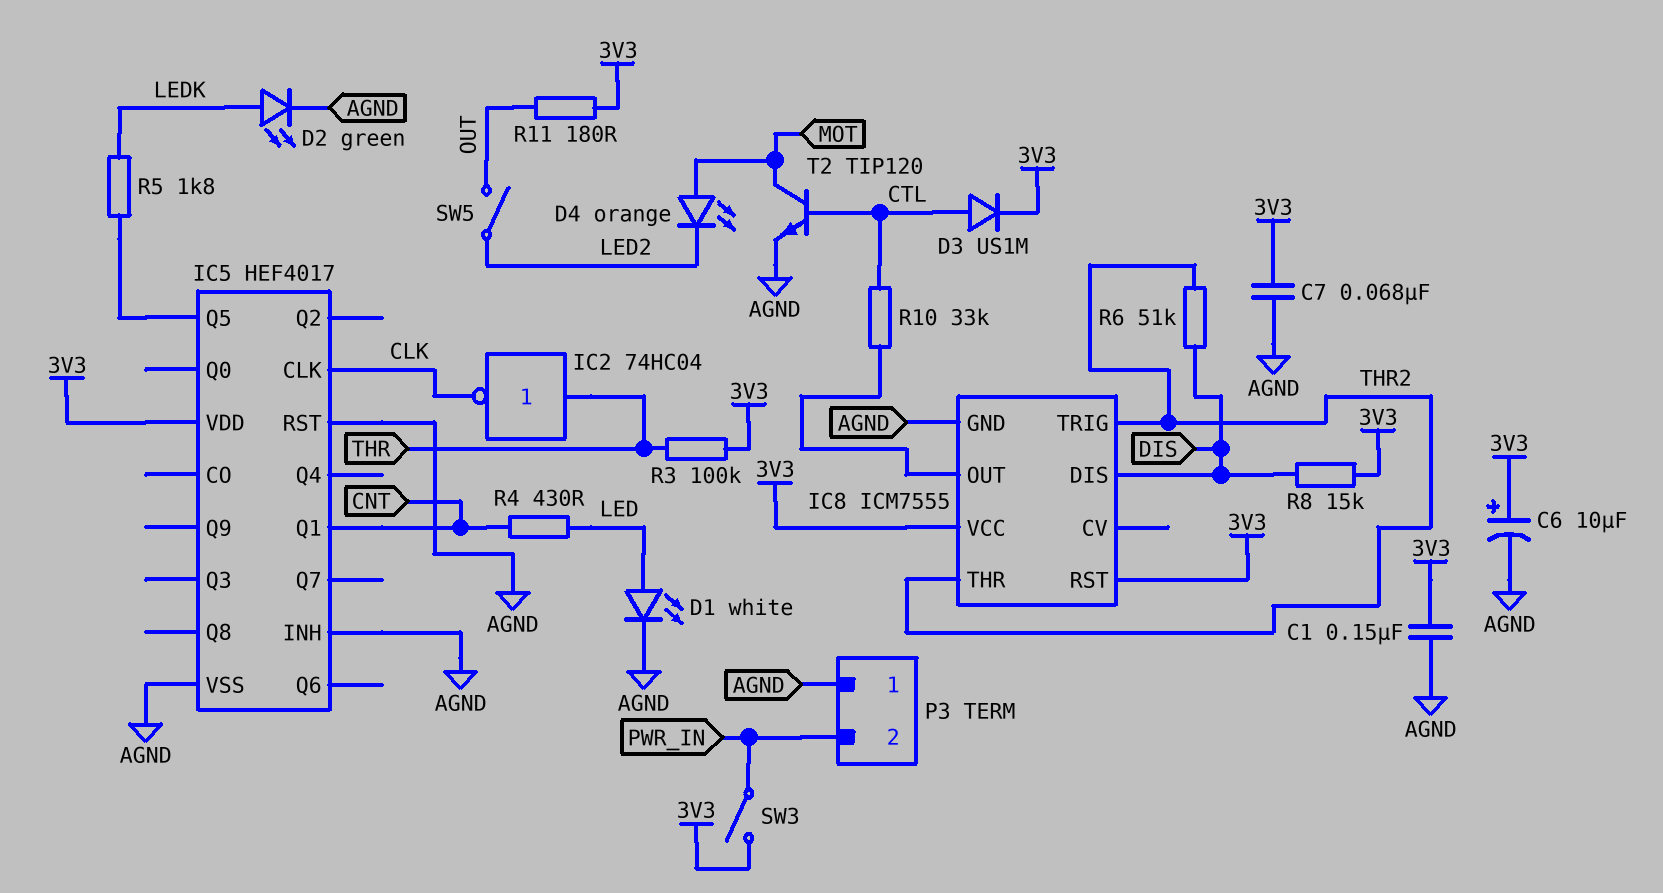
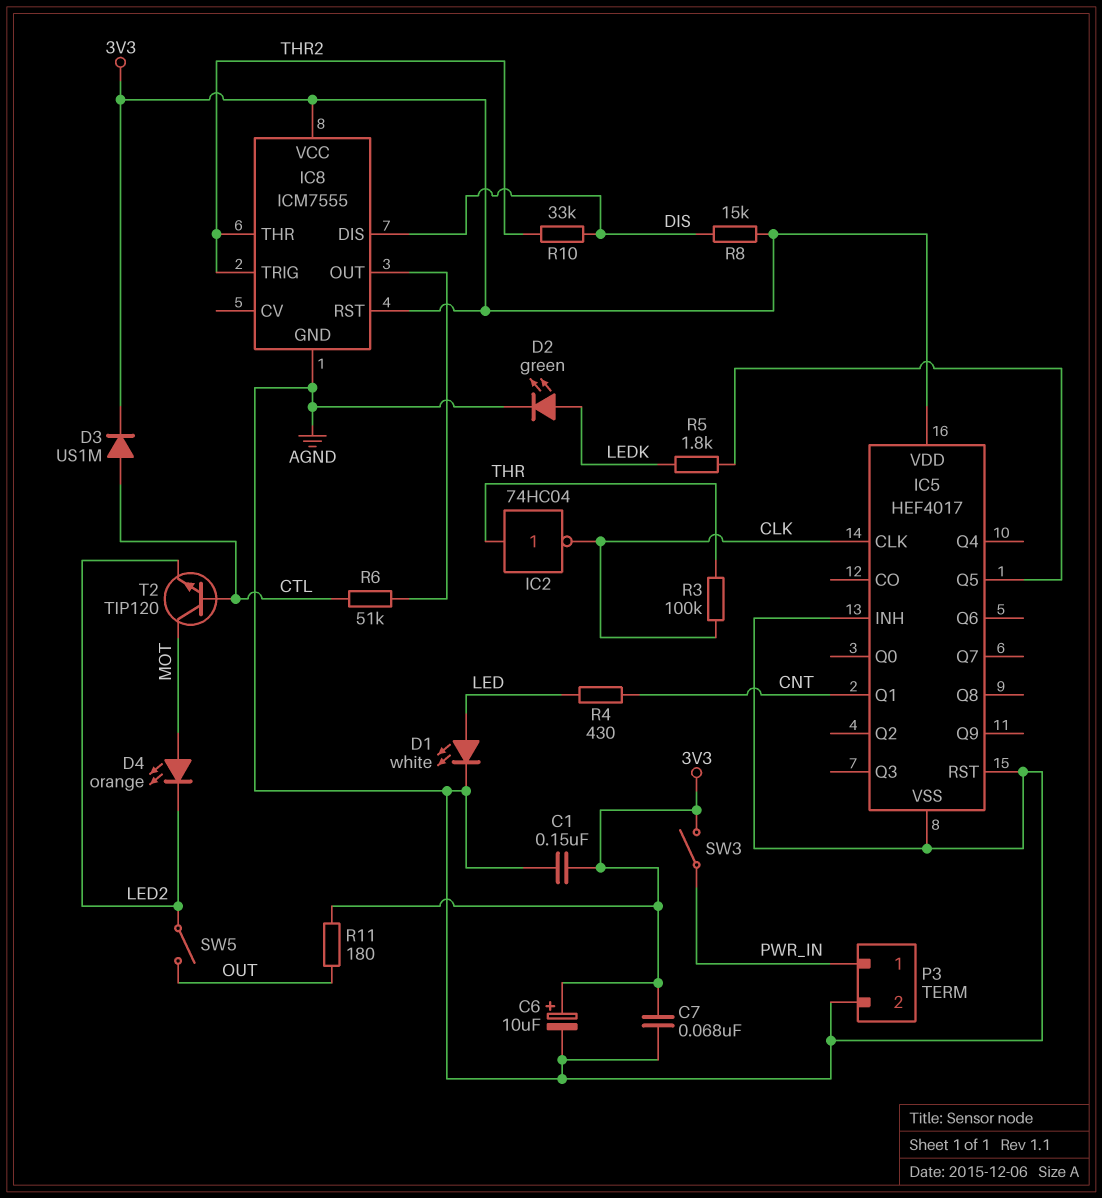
P3 pin 1: AGND -> PWR_IN
P3 pin 2: PWR_IN -> AGND
R3: 100k (3V3, THR) -> 100k (CLK, THR)
R6: 51k (DIS, THR2) -> 51k (CTL, IC8/OUT)
R10: 33k (CTL, IC8/OUT) -> 33k (DIS, THR2)
T2: NPN TIP120 (B CTL, C MOT, E AGND) -> NPN TIP120 (B CTL, C MOT, E LED2)

